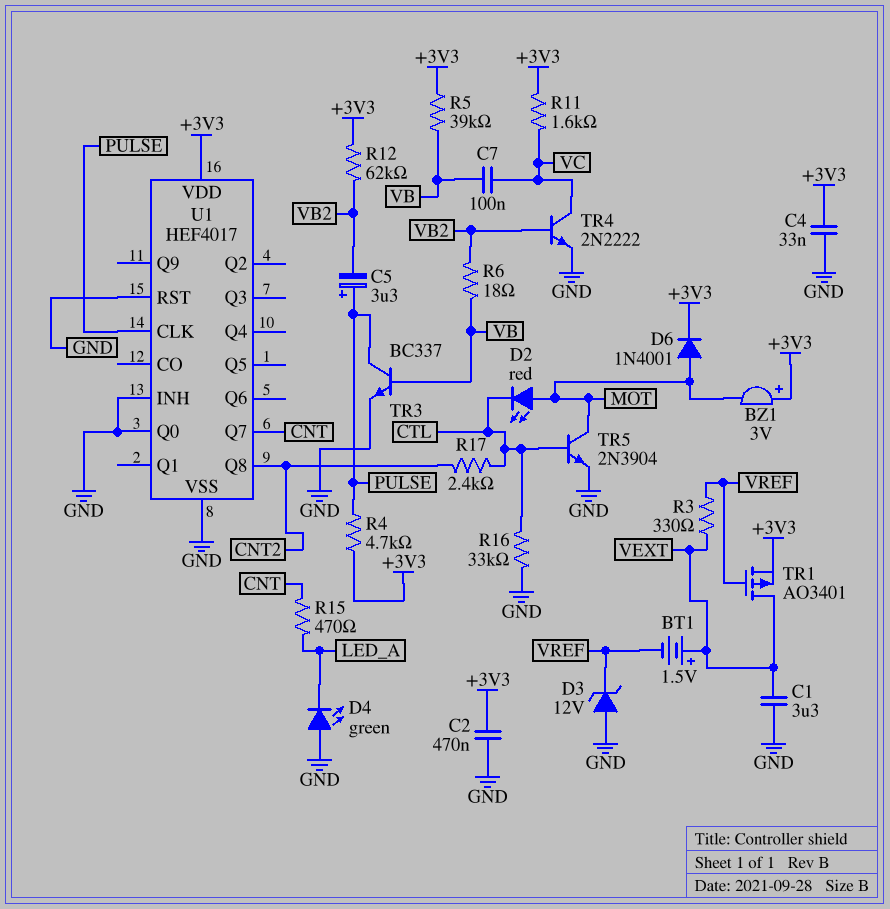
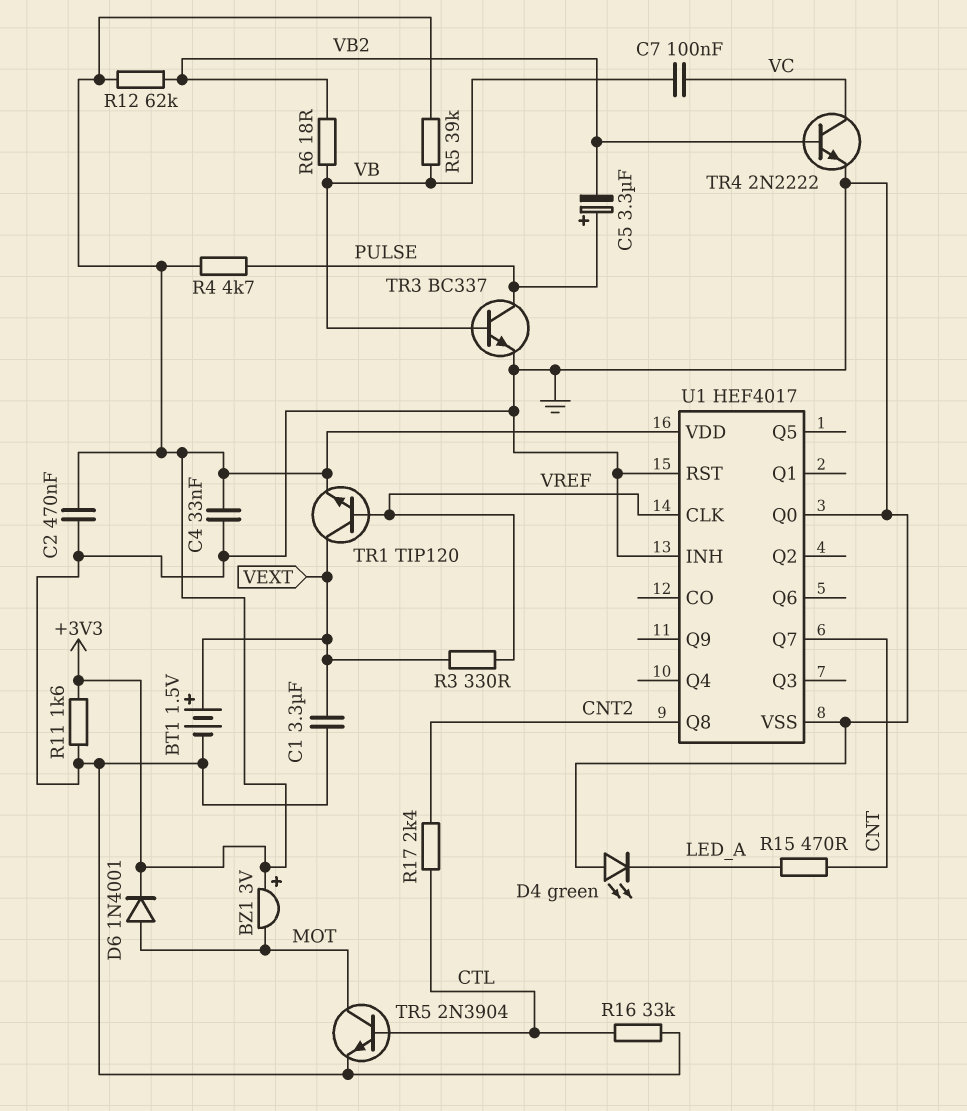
BT1: 1.5V (plus VEXT, minus VREF) -> 1.5V (plus VEXT, minus GND)
D2: LED red (A MOT, K CTL) -> none
D3: zener 12V (A GND, K VREF) -> none
R11: 1.6k (+3V3, VC) -> 1.6k (+3V3, GND)
TR1: PMOS AO3401 (G VREF, D VEXT, S +3V3) -> NPN TIP120 (B VREF, C VEXT, E +3V3)
U1 pin CLK: PULSE -> VREF

